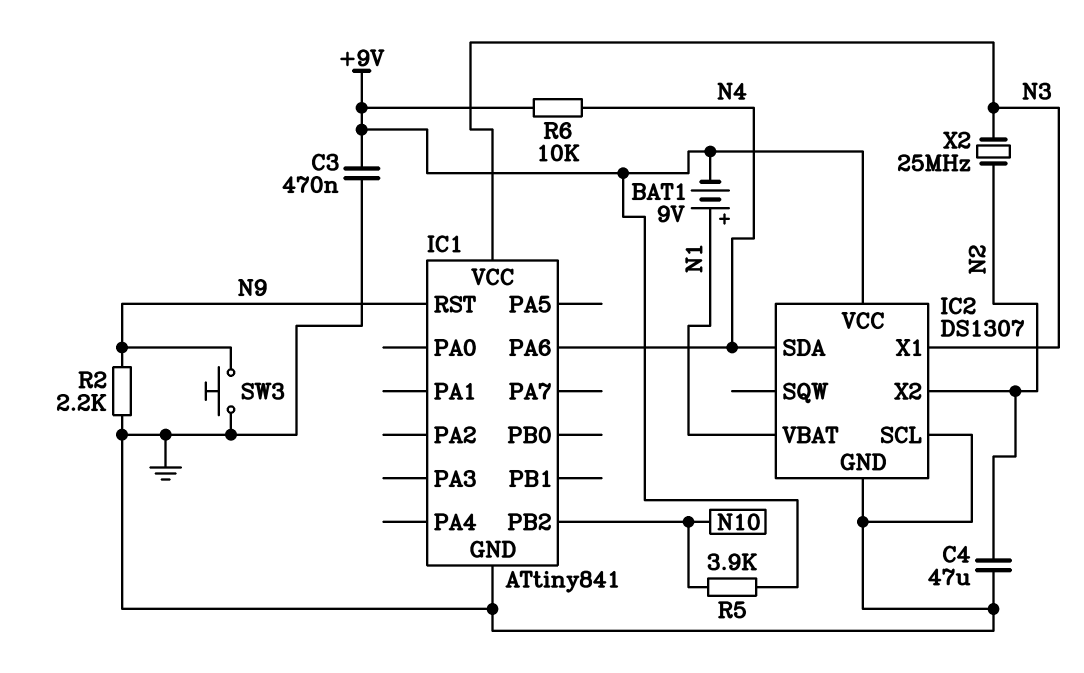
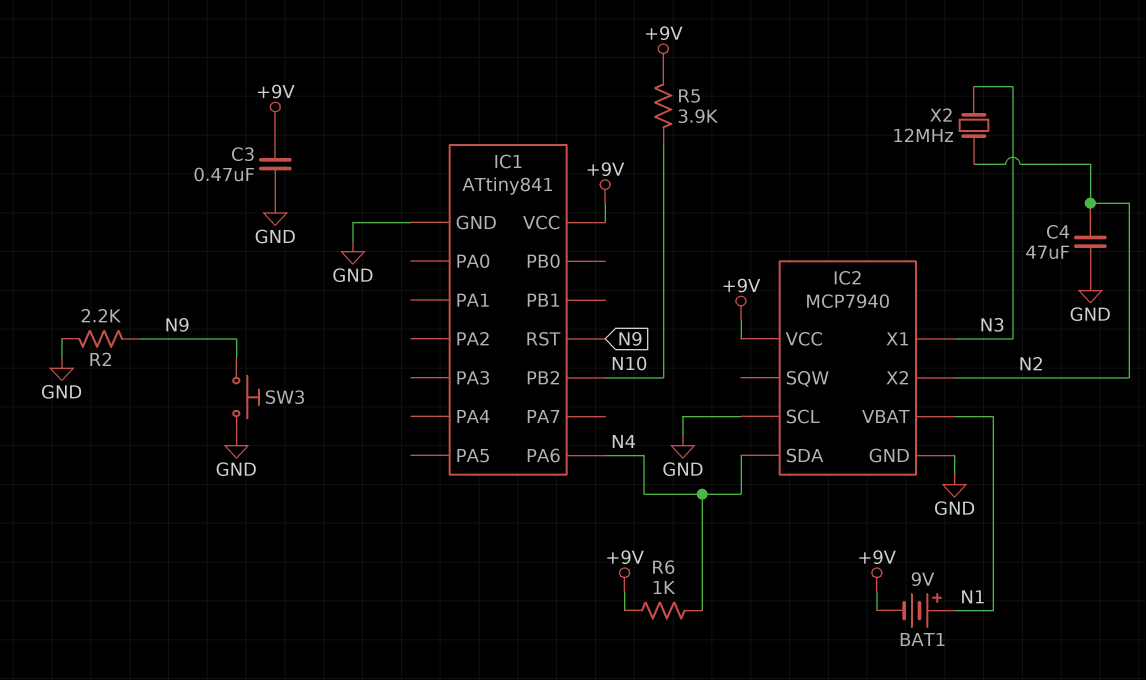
IC1 pin VCC: N3 -> +9V
IC2: DS1307 -> MCP7940
R6: 10k (+9V, N4) -> 1k (+9V, N4)
X2: 25MHz (N2, N3) -> 12MHz (N2, N3)

